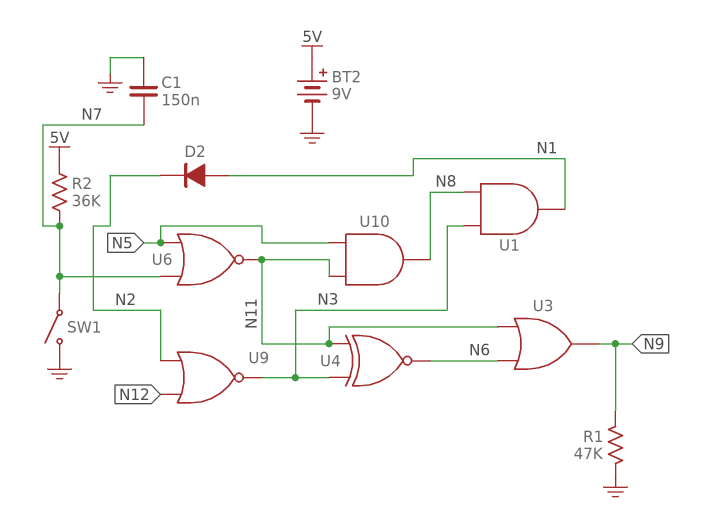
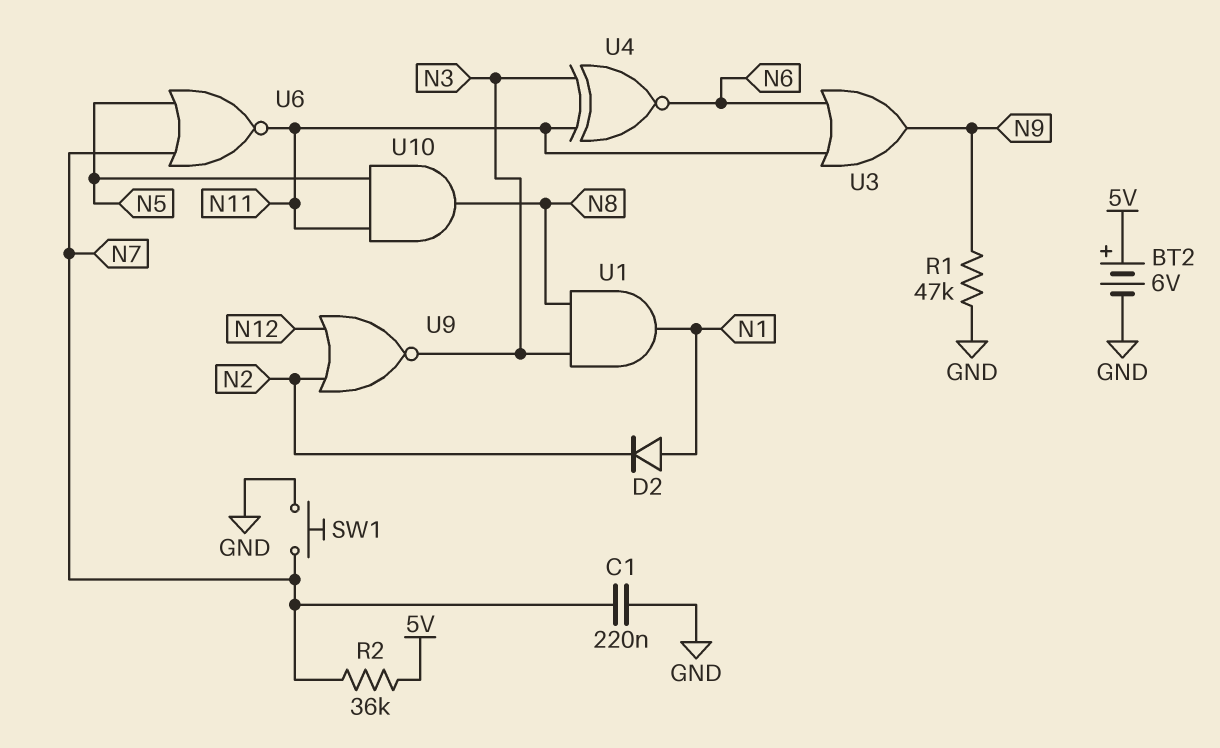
BT2: 9V (plus 5V, minus GND) -> 6V (plus 5V, minus GND)
C1: 150nF (GND, N7) -> 220nF (GND, N7)
SW1: switch (GND, N7) -> button (GND, N7)

